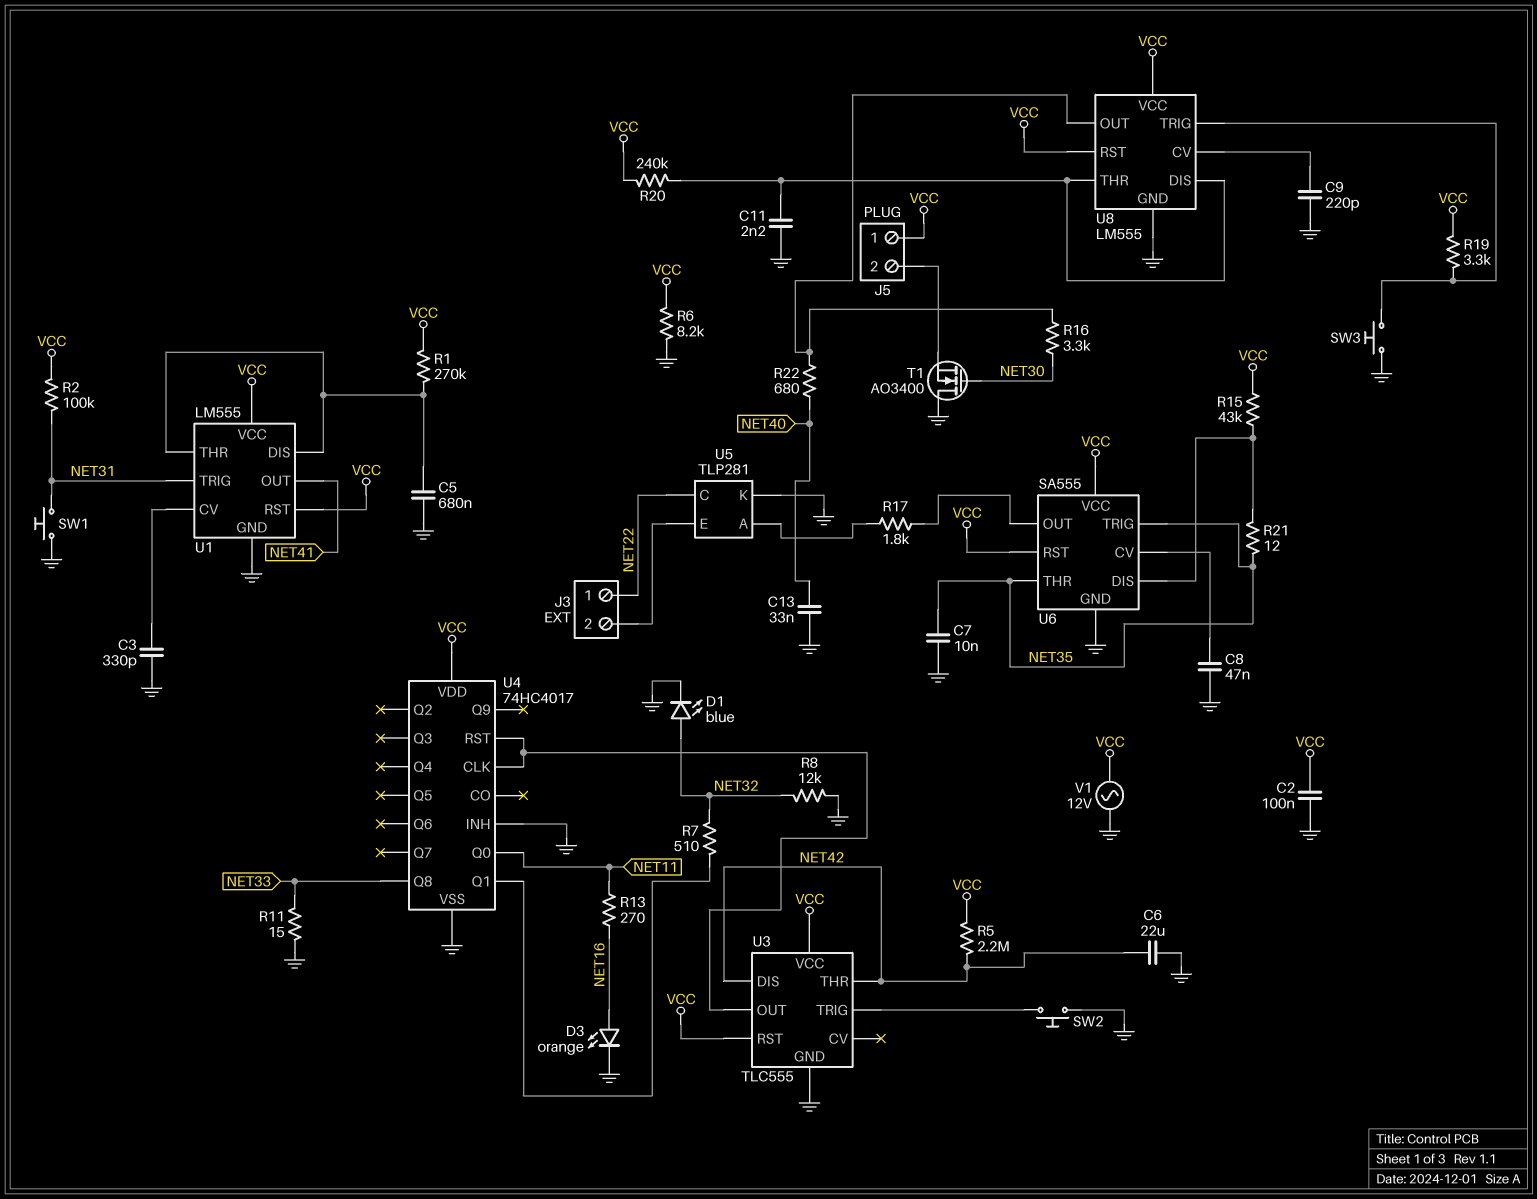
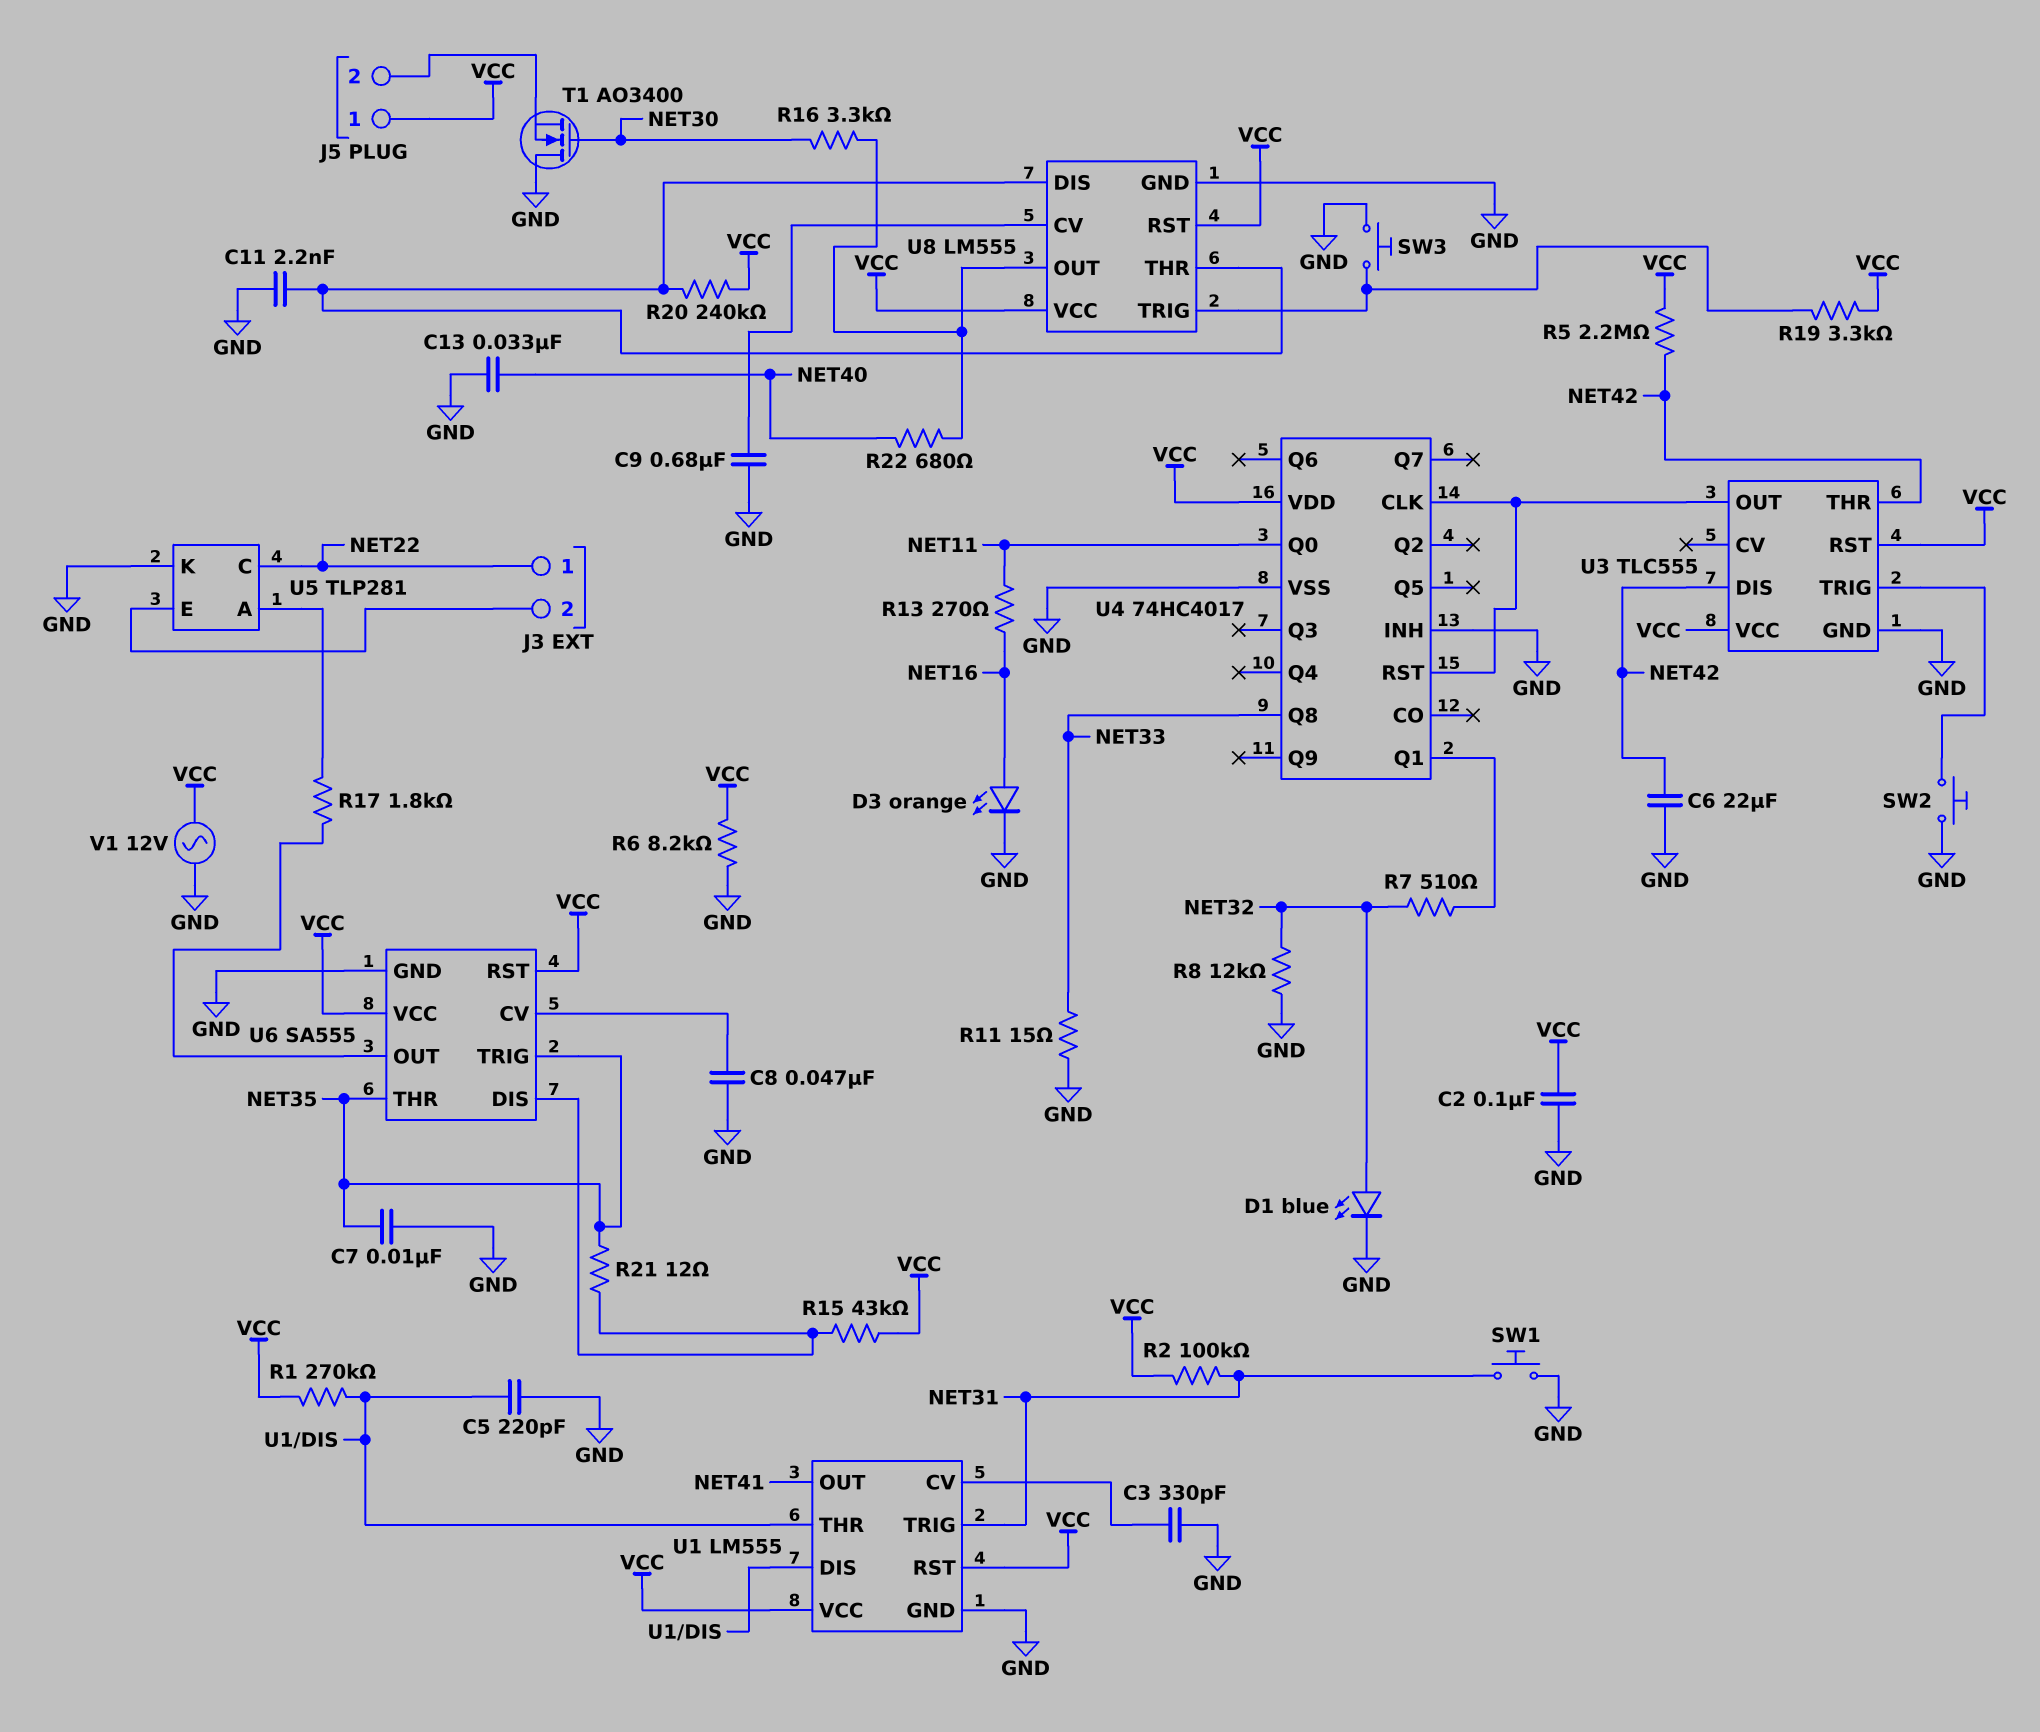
C5: 680nF (GND, U1/DIS) -> 220pF (GND, U1/DIS)
C9: 220pF (GND, U8/CV) -> 680nF (GND, U8/CV)

